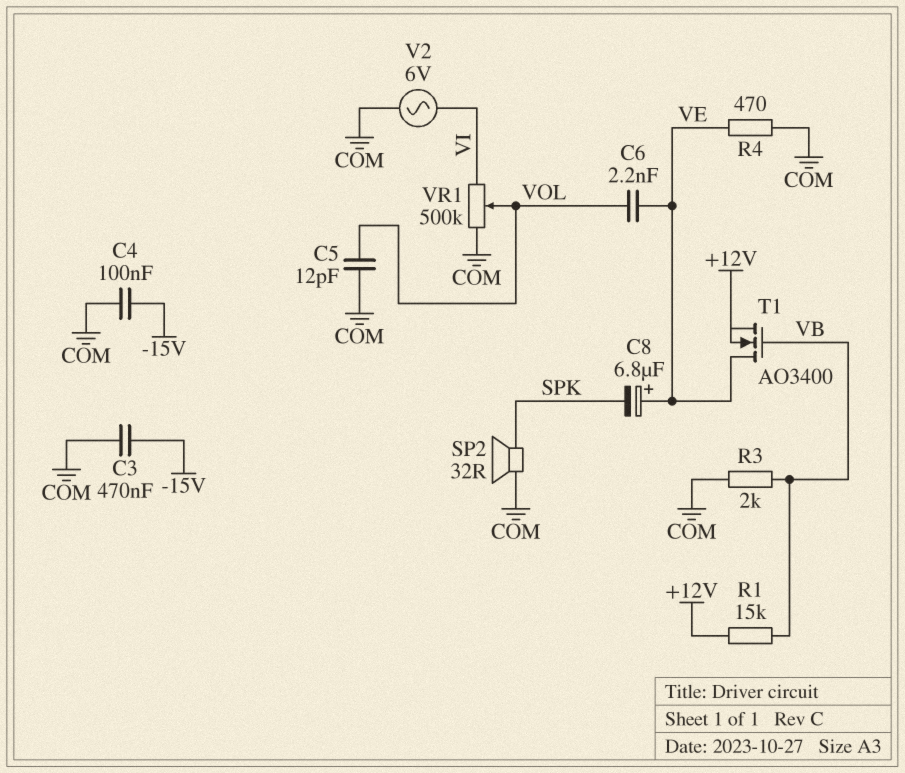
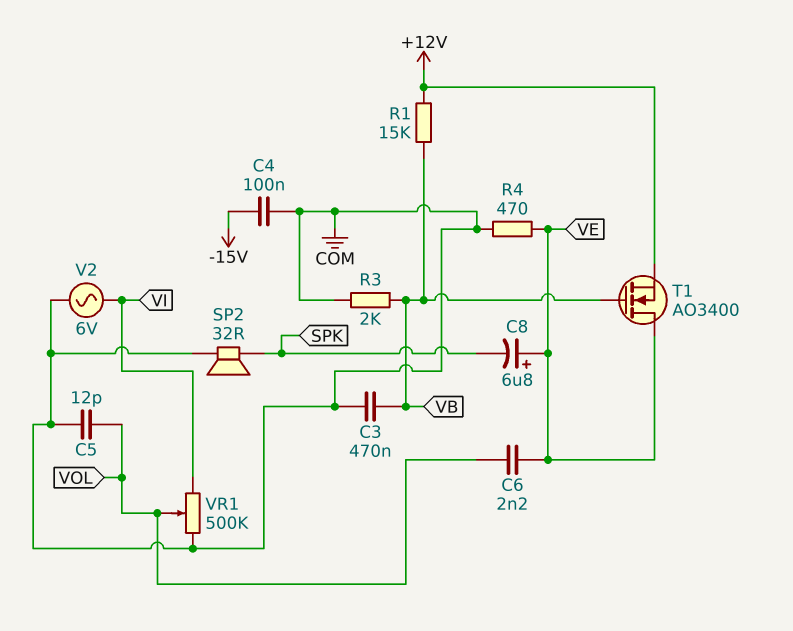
C3: 470nF (-15V, COM) -> 470nF (COM, VB)

